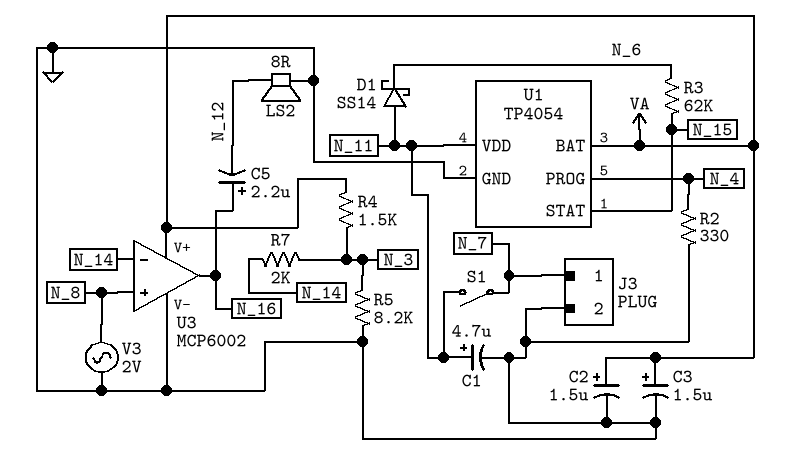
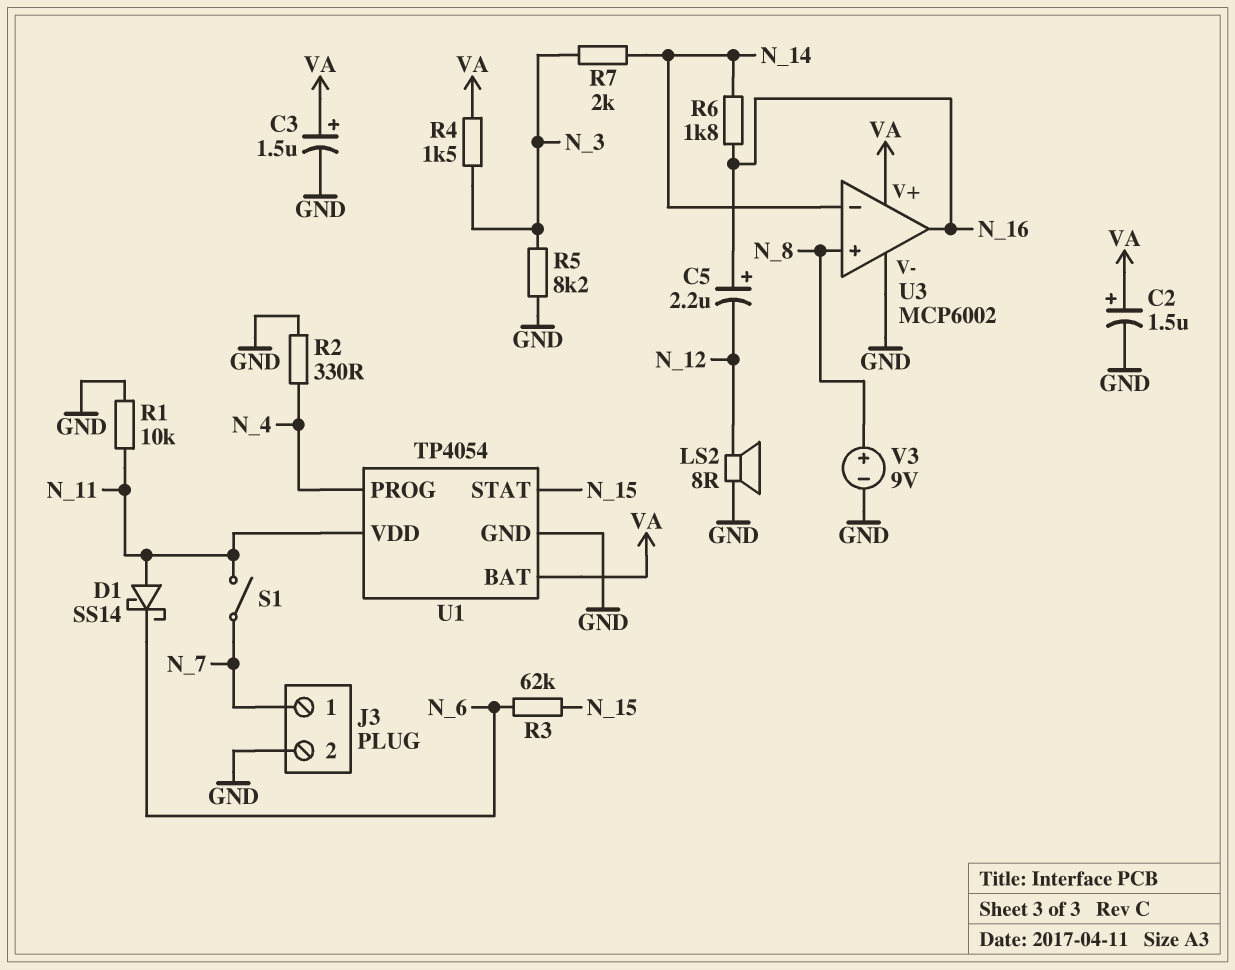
C1: 4.7uF (plus N_11, minus GND) -> none
R1: none -> 10k (GND, N_11)
R6: none -> 1.8k (N_14, N_16)
V3: AC 2V (GND, N_8) -> 9V (plus N_8, minus GND)

